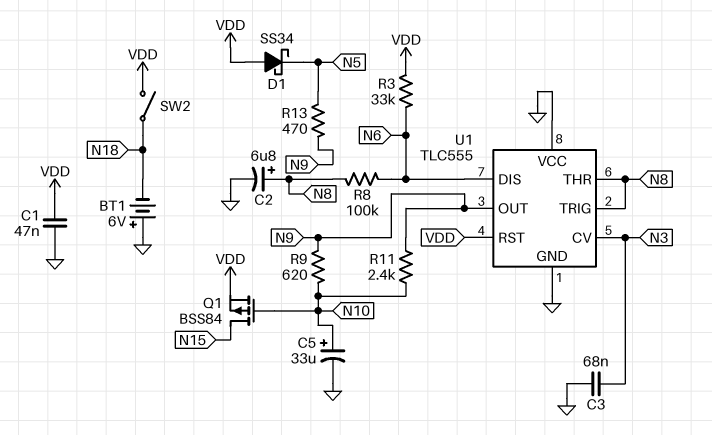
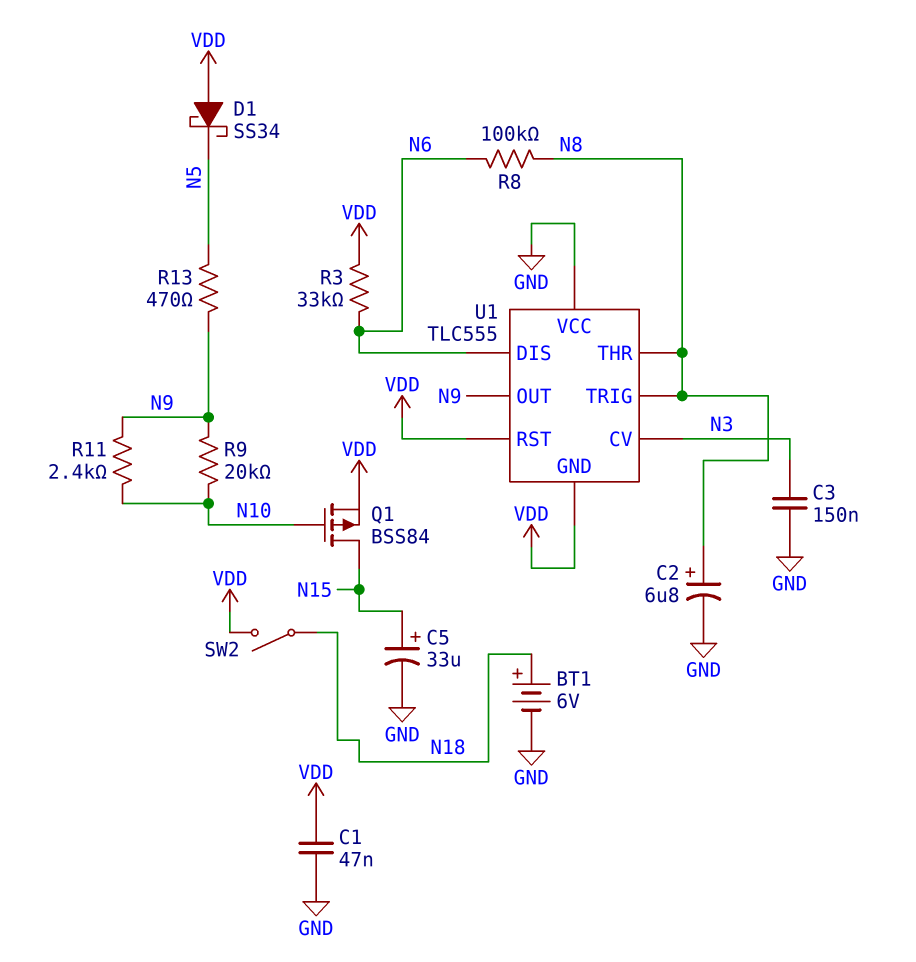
BT1: 6V (plus GND, minus N18) -> 6V (plus N18, minus GND)
C3: 68nF (GND, N3) -> 150nF (GND, N3)
C5: 33uF (plus N10, minus GND) -> 33uF (plus N15, minus GND)
R9: 620 (N9, N10) -> 20k (N9, N10)
U1 pin GND: GND -> VDD

